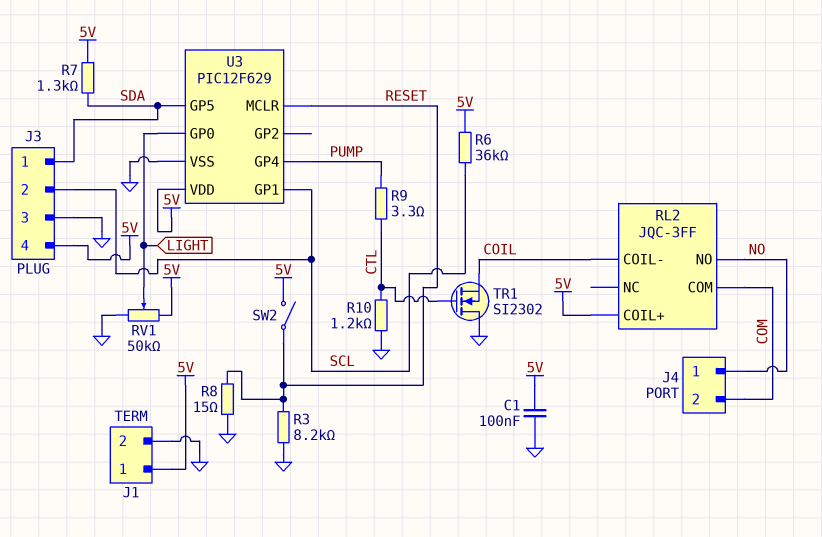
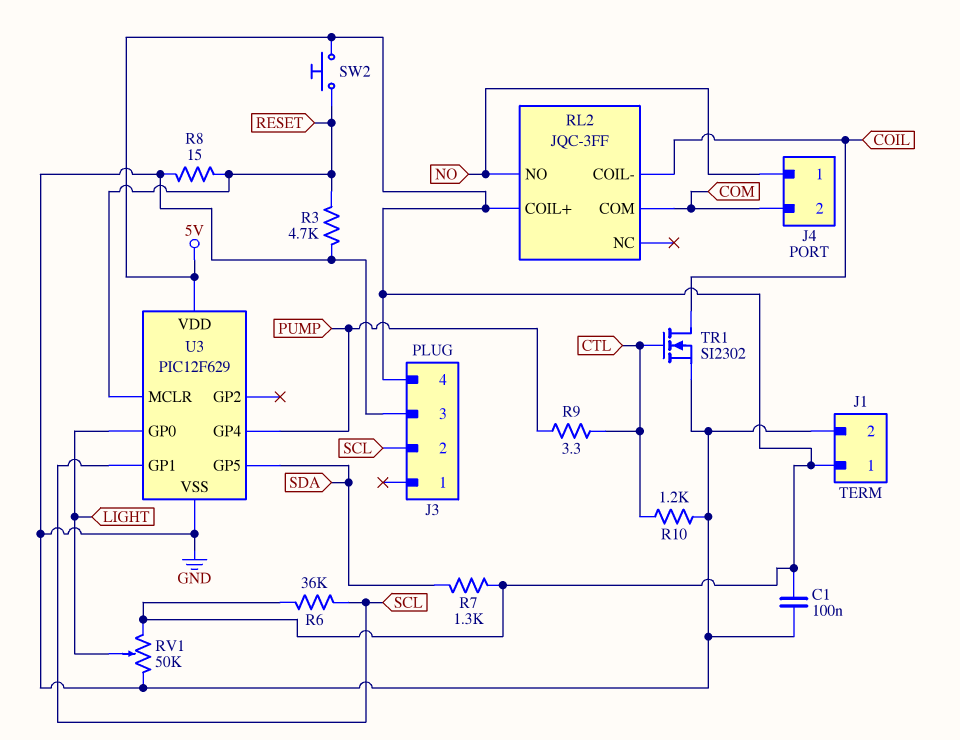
J3 pin 1: SDA -> none
R3: 8.2k (GND, RESET) -> 4.7k (GND, RESET)
SW2: switch (5V, RESET) -> button (5V, RESET)
TR1: NMOS SI2302 (G CTL, D GND, S COIL) -> NMOS SI2302 (G CTL, D COIL, S GND)

